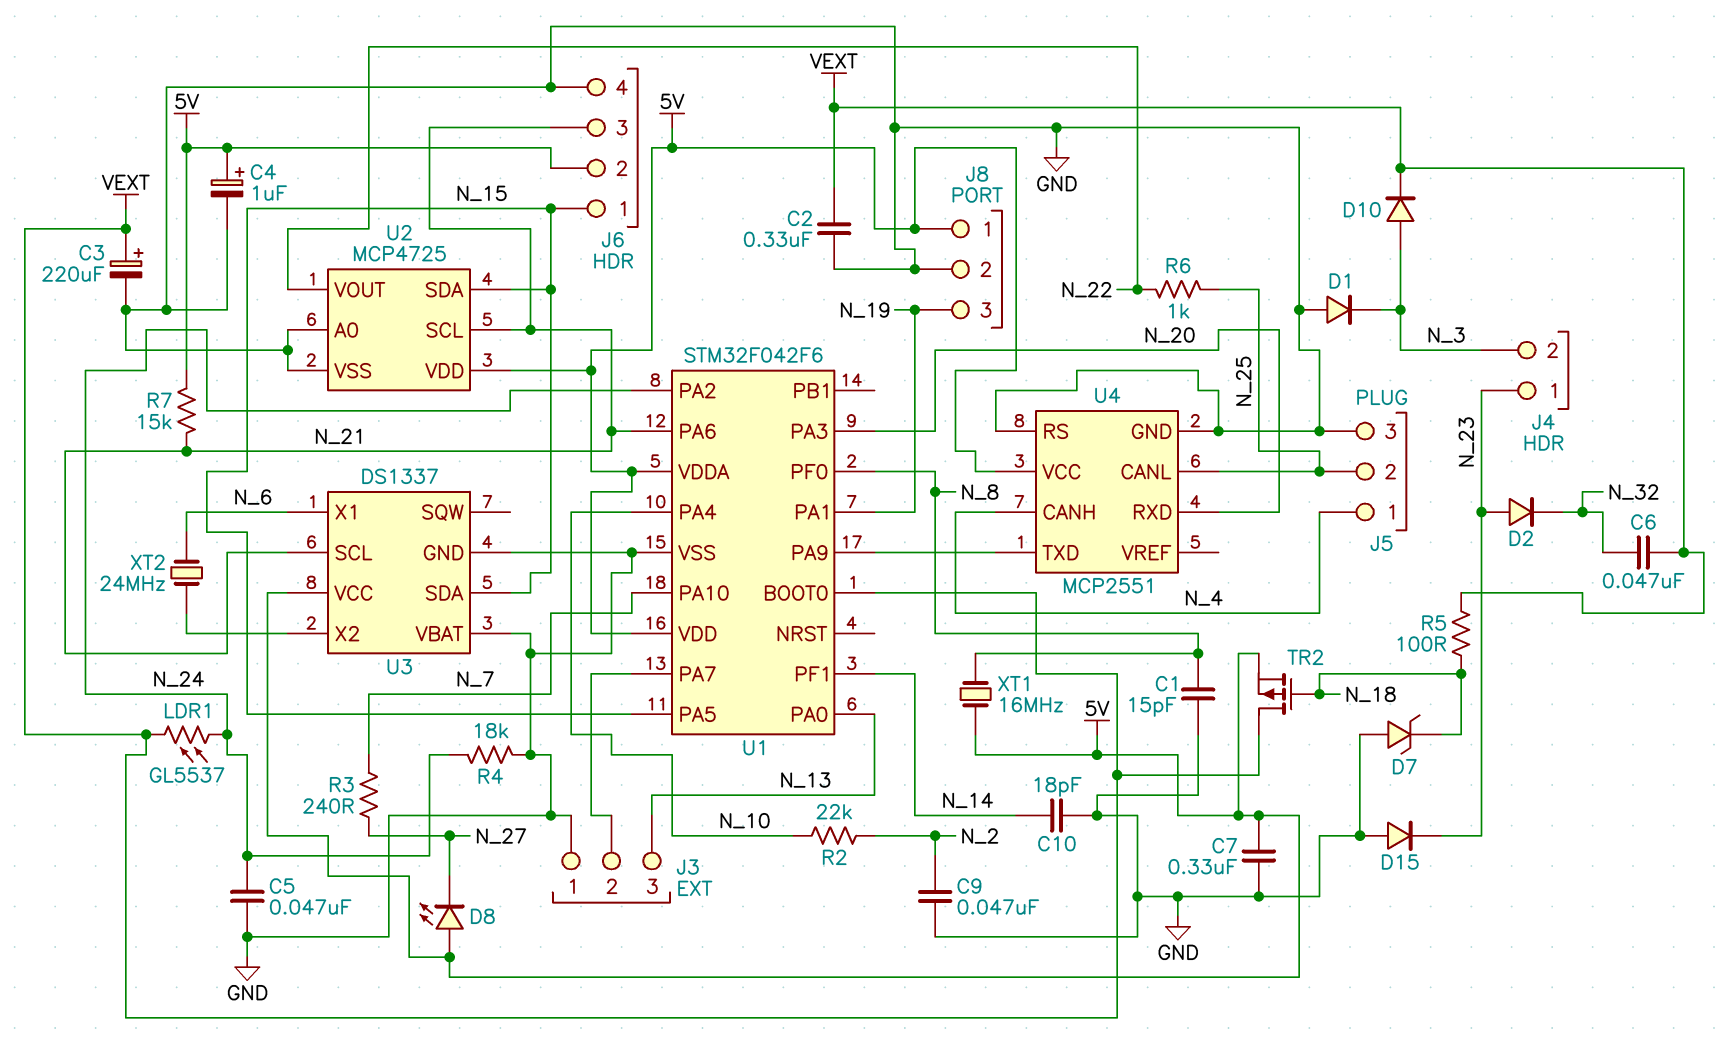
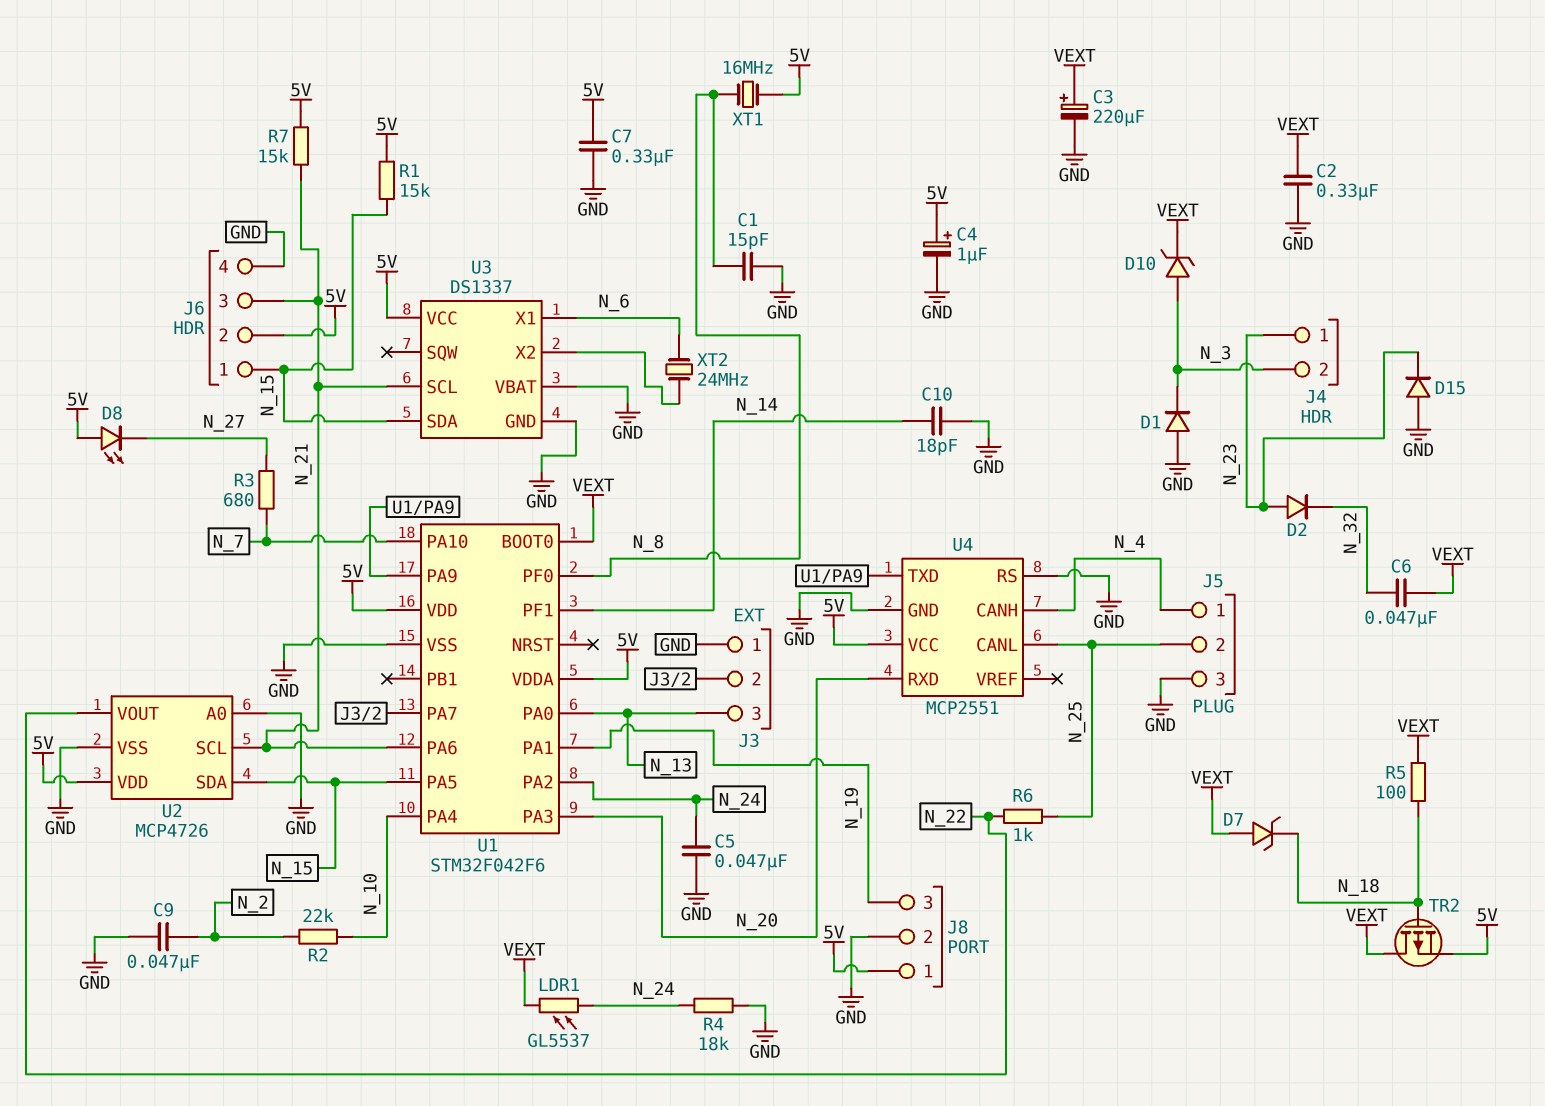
D7: zener (A GND, K N_18) -> zener (A VEXT, K N_18)
D10: diode (A N_3, K VEXT) -> zener (A N_3, K VEXT)
R1: none -> 15k (5V, N_15)
R3: 240 (N_7, N_27) -> 680 (N_7, N_27)
U2: MCP4725 -> MCP4726

